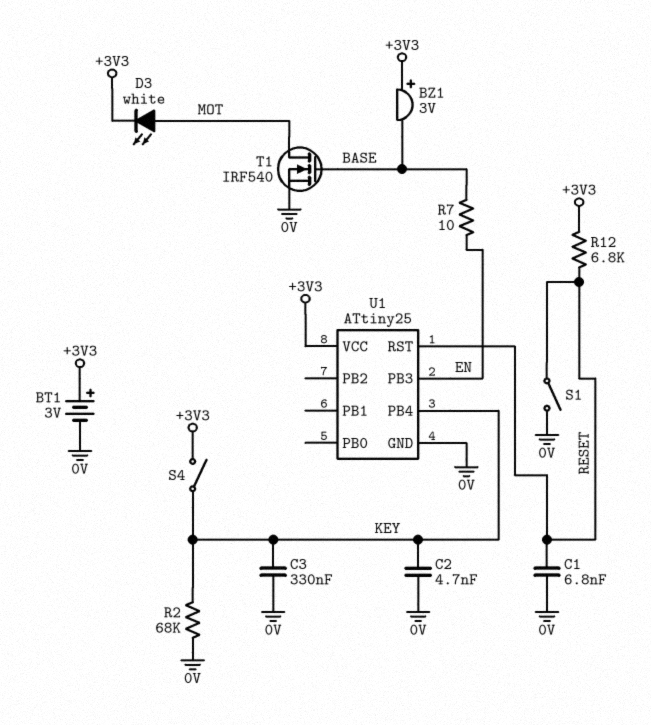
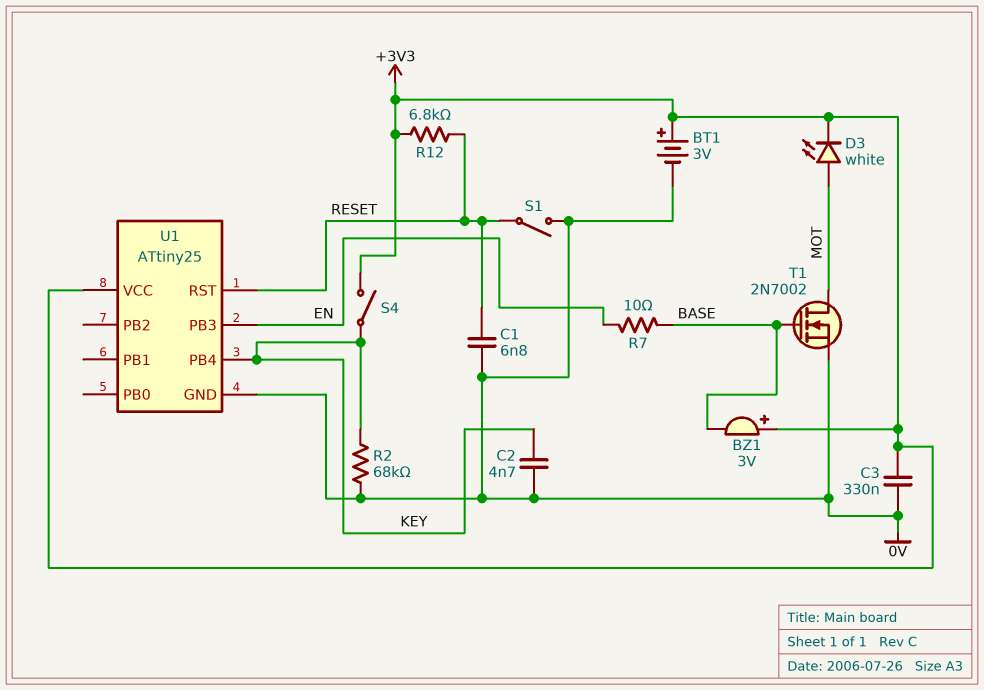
C3: 330nF (0V, KEY) -> 330nF (+3V3, 0V)
T1: NMOS IRF540 (G BASE, D MOT, S 0V) -> NMOS 2N7002 (G BASE, D MOT, S 0V)

